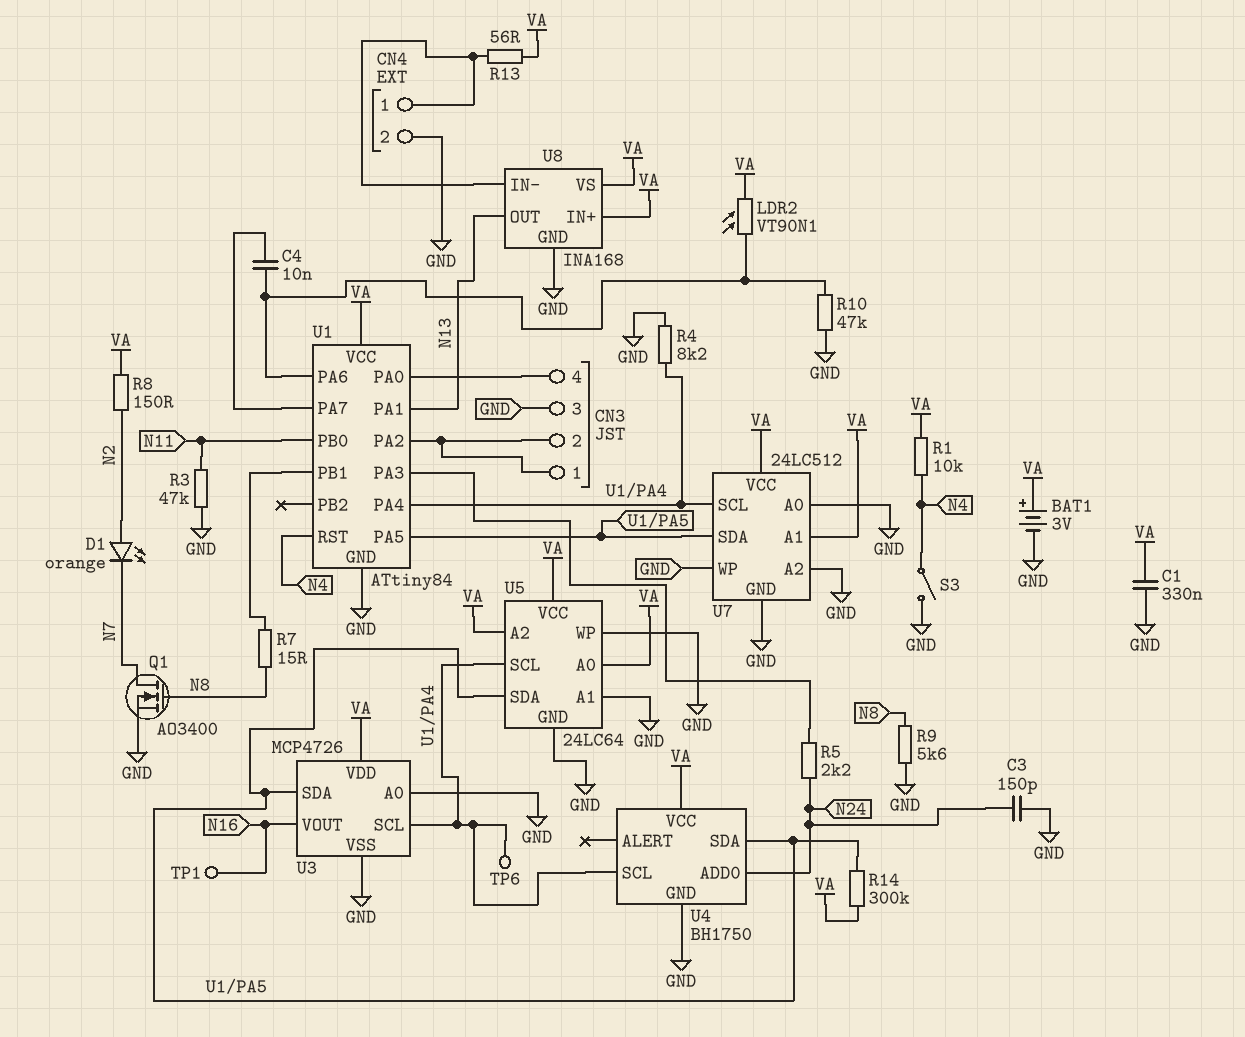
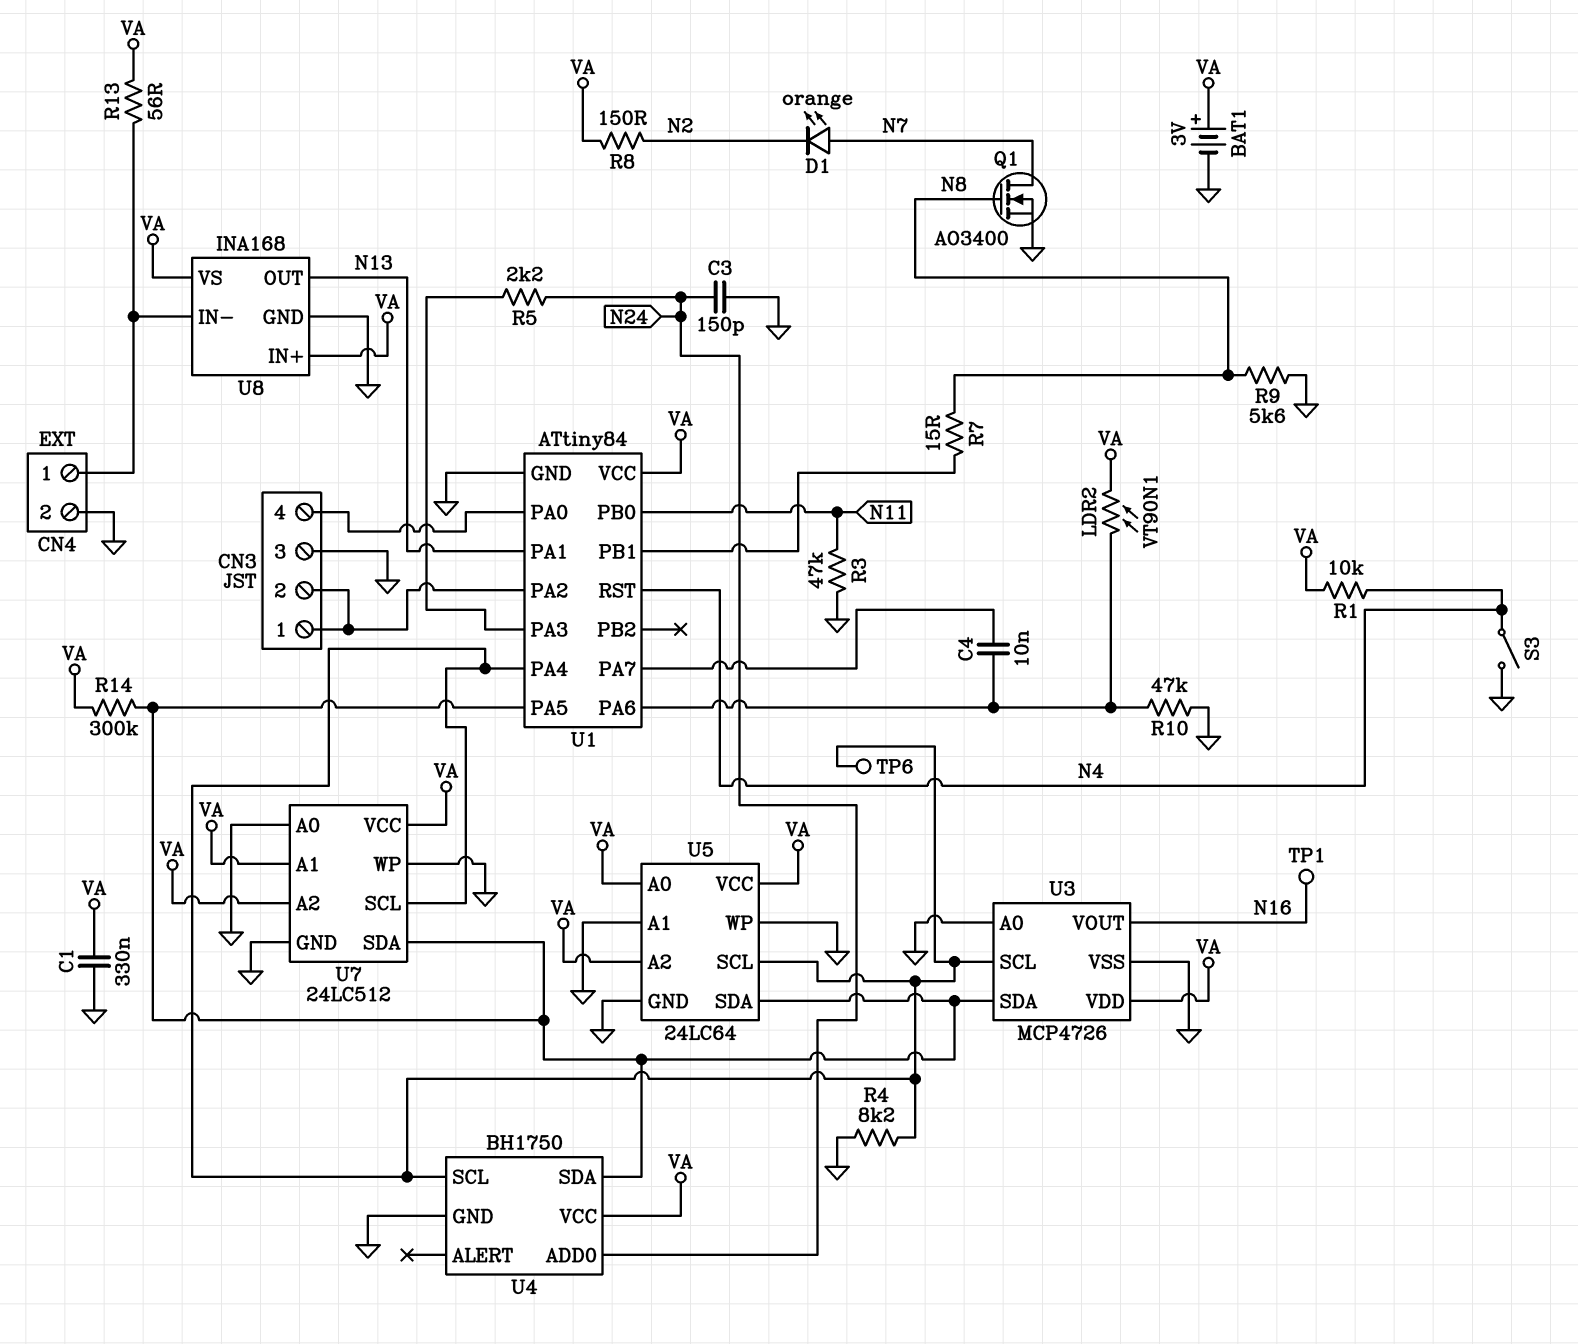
D1: LED orange (A N2, K N7) -> LED orange (A N7, K N2)
U7 pin A2: GND -> VA

